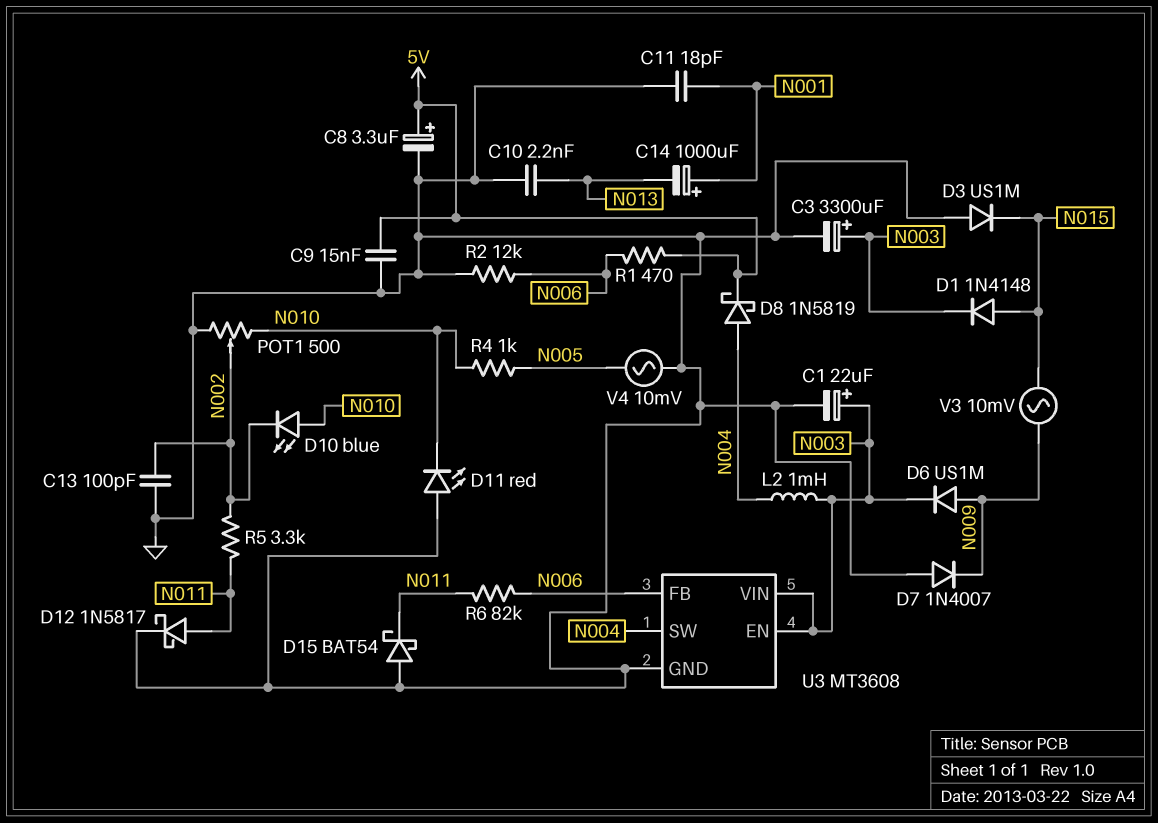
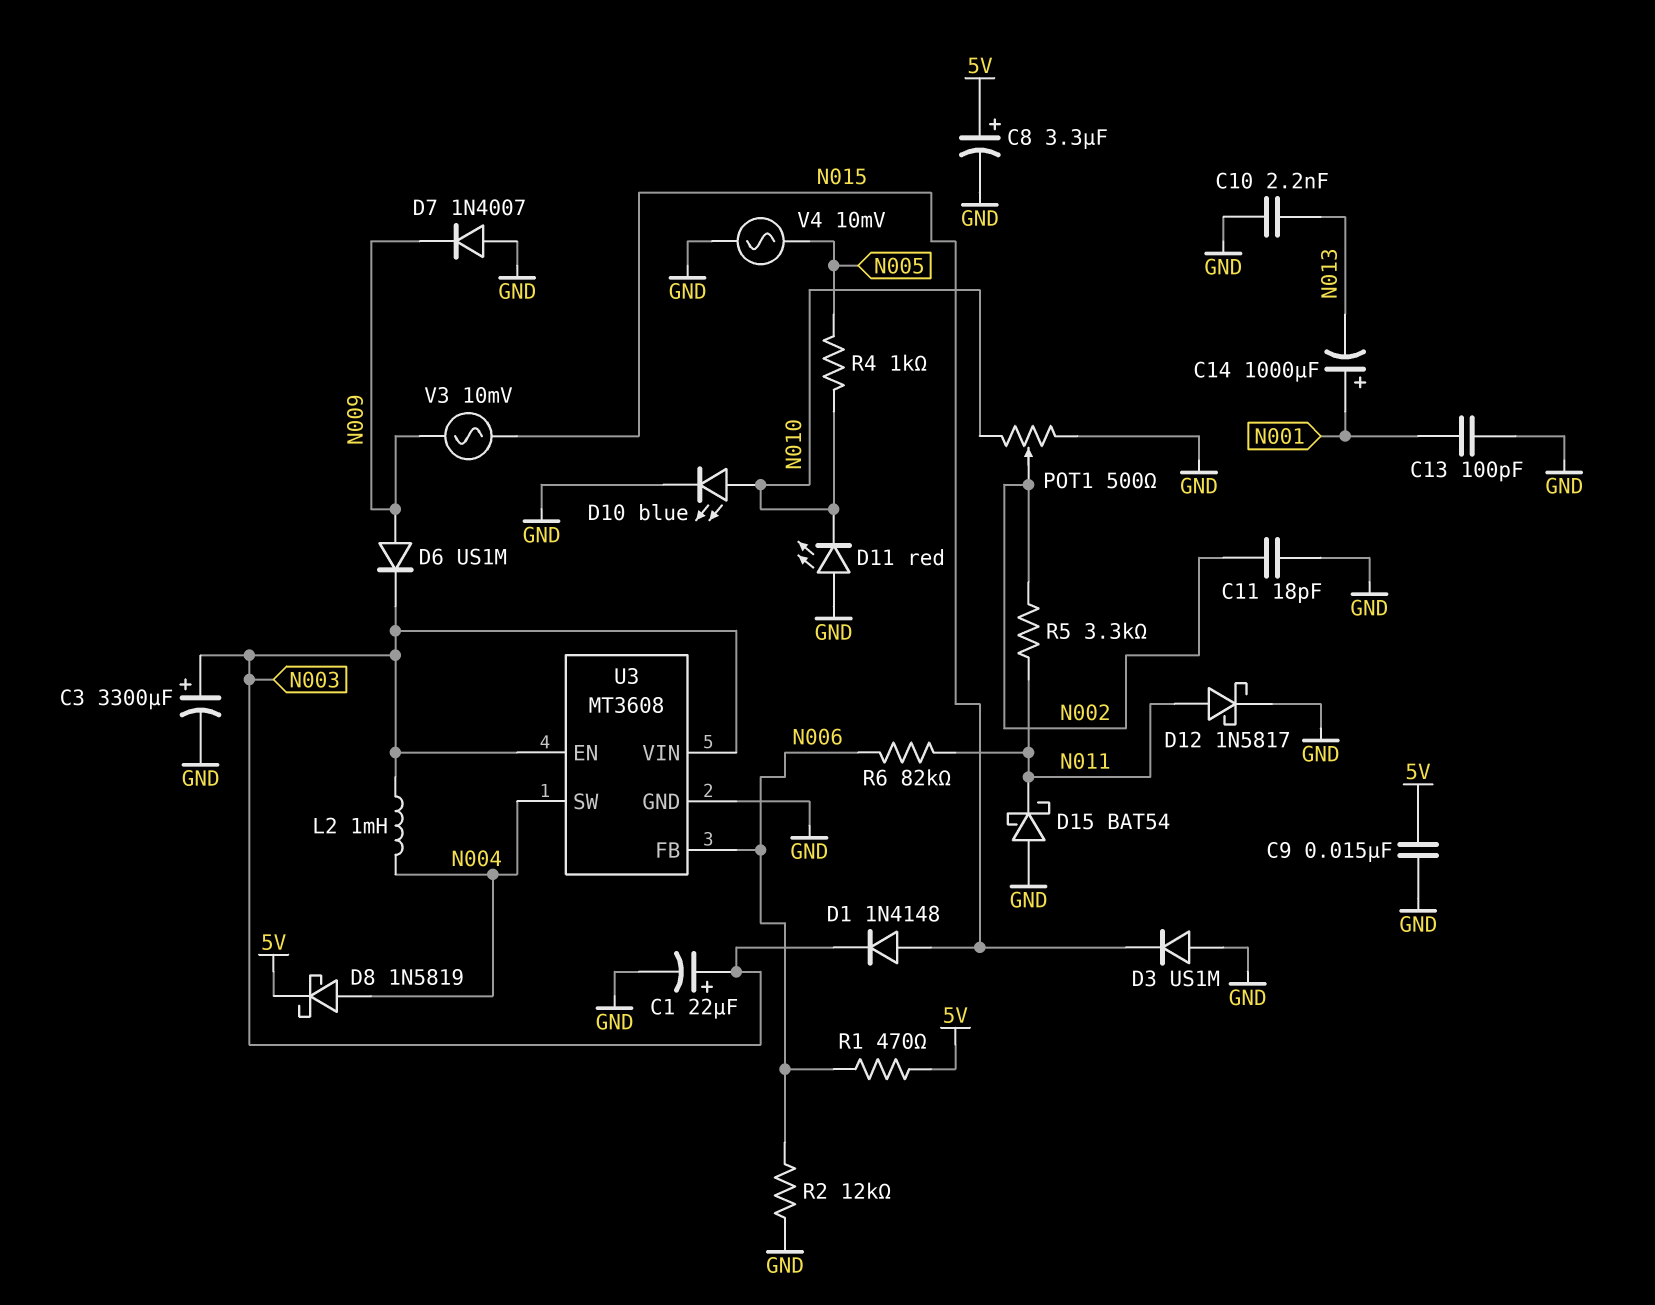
C11: 18pF (GND, N001) -> 18pF (GND, N002)
C13: 100pF (GND, N002) -> 100pF (GND, N001)
D10: LED blue (A N010, K N002) -> LED blue (A N010, K GND)

